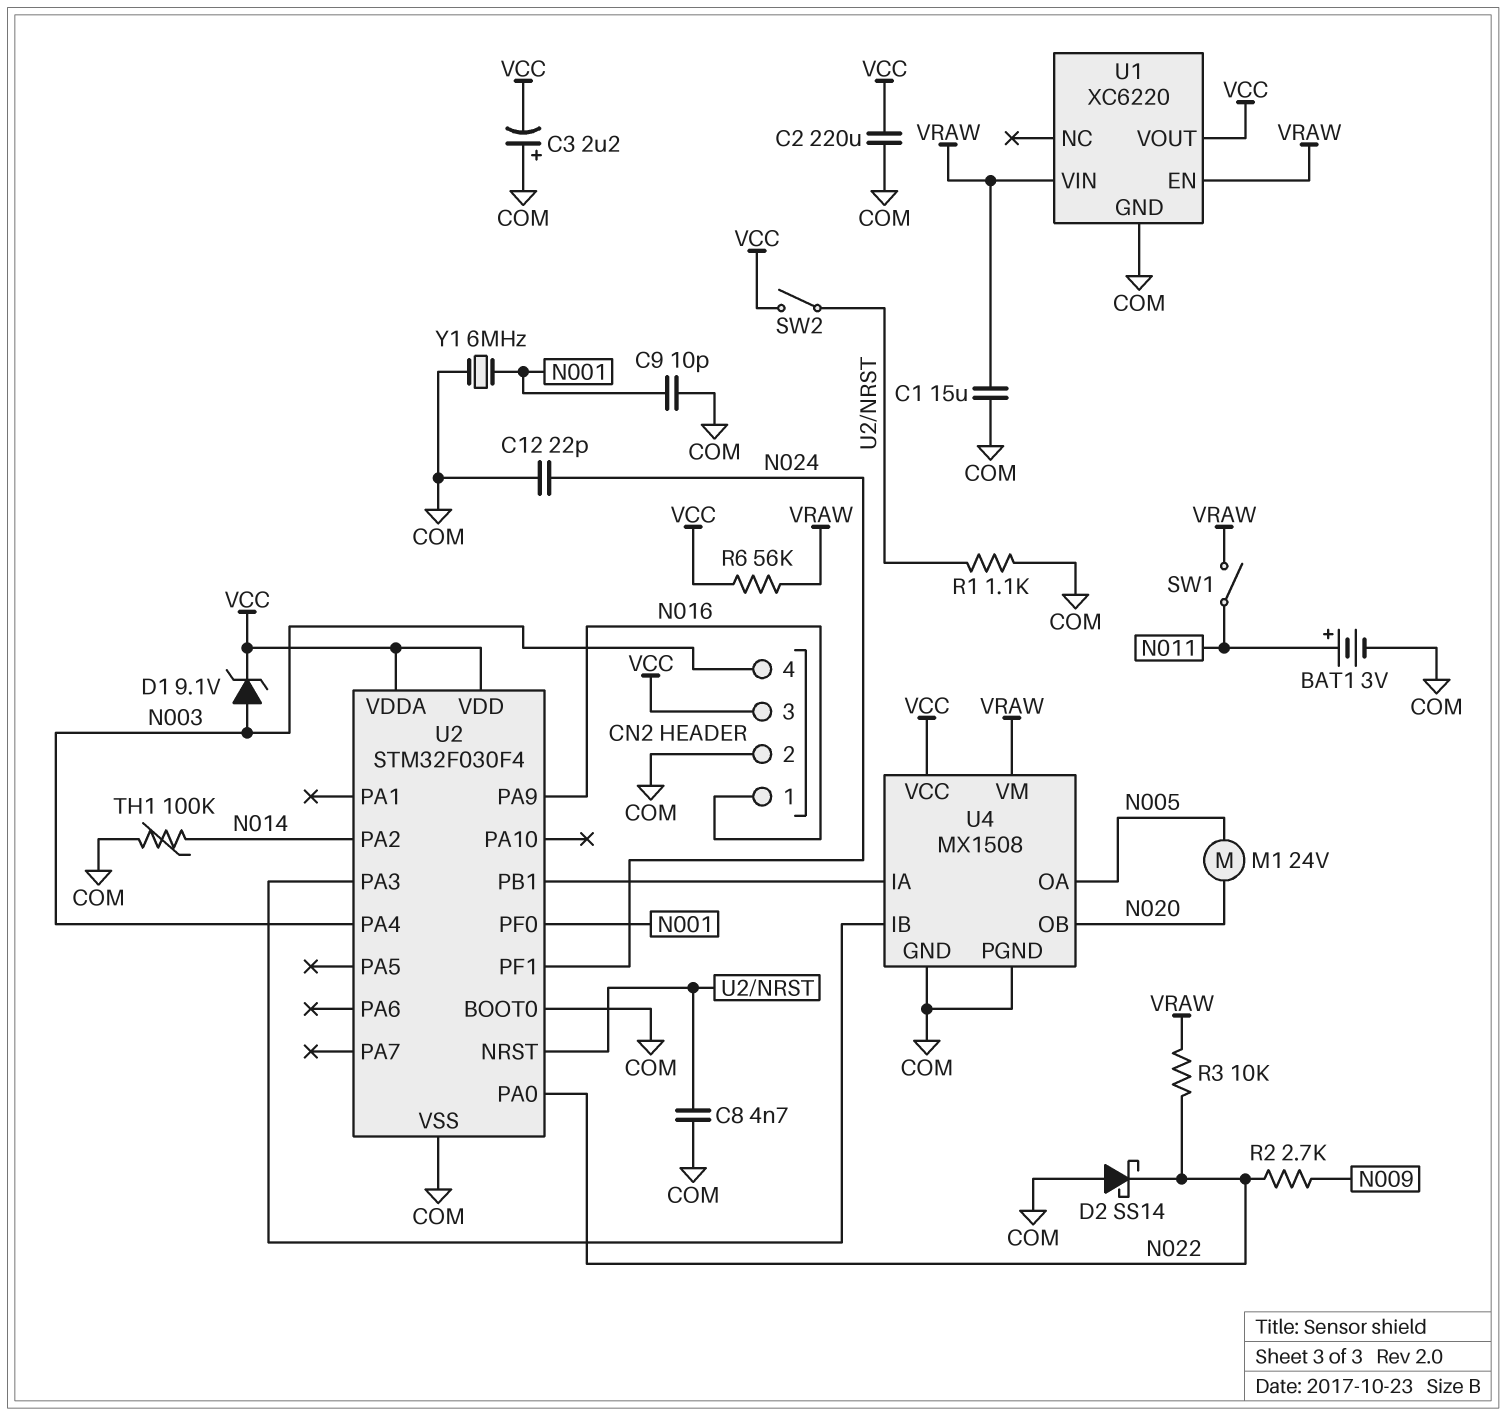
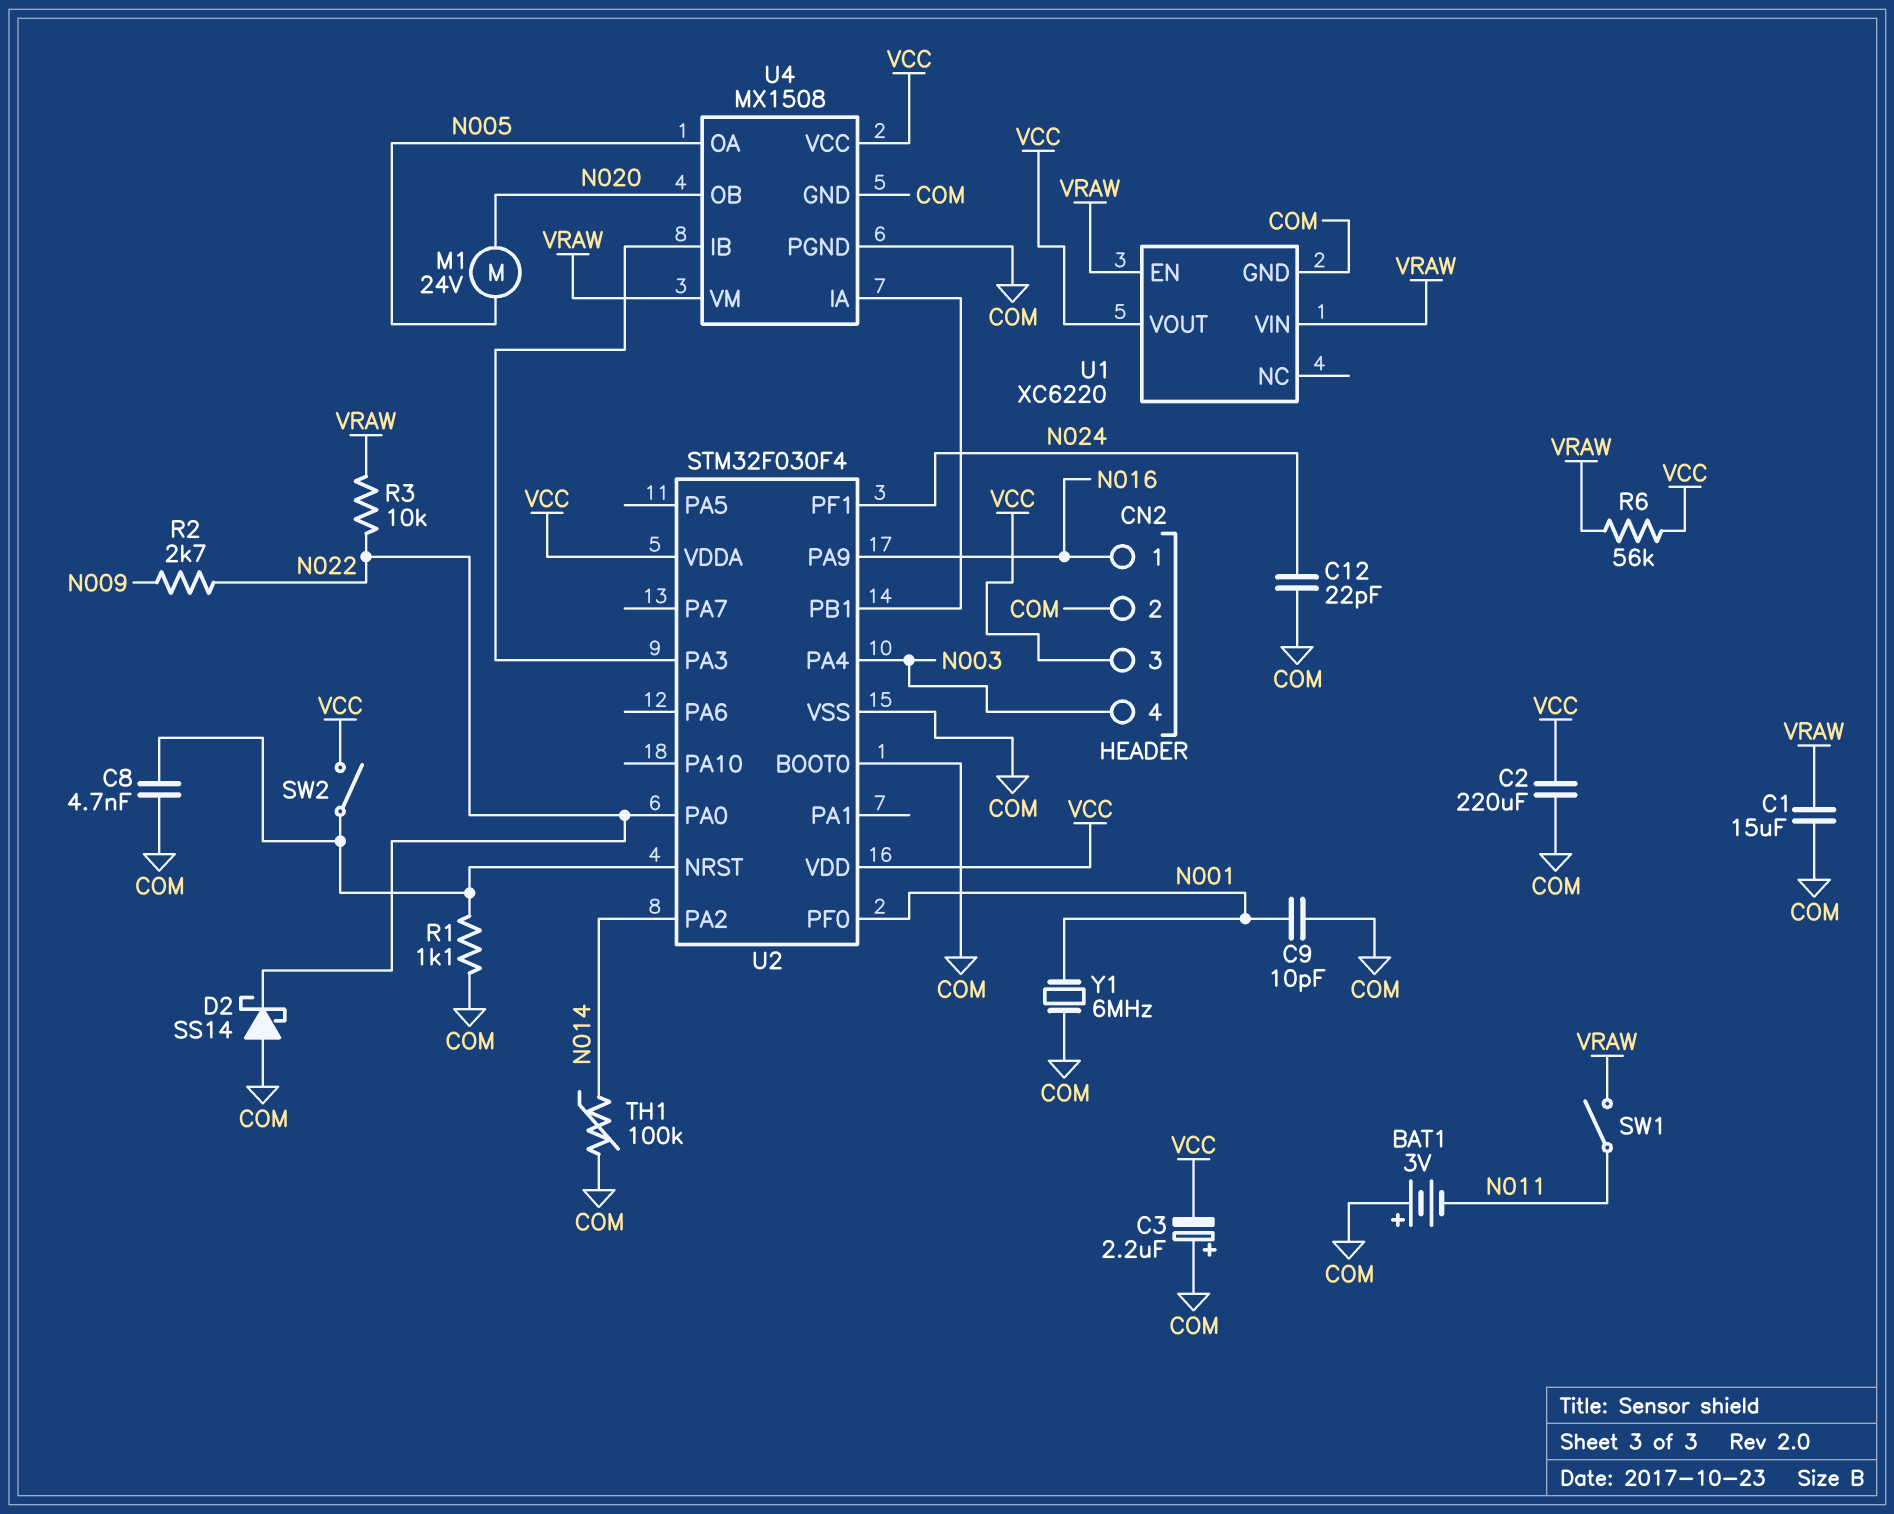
BAT1: 3V (plus N011, minus COM) -> 3V (plus COM, minus N011)
D1: zener 9.1V (A N003, K VCC) -> none

